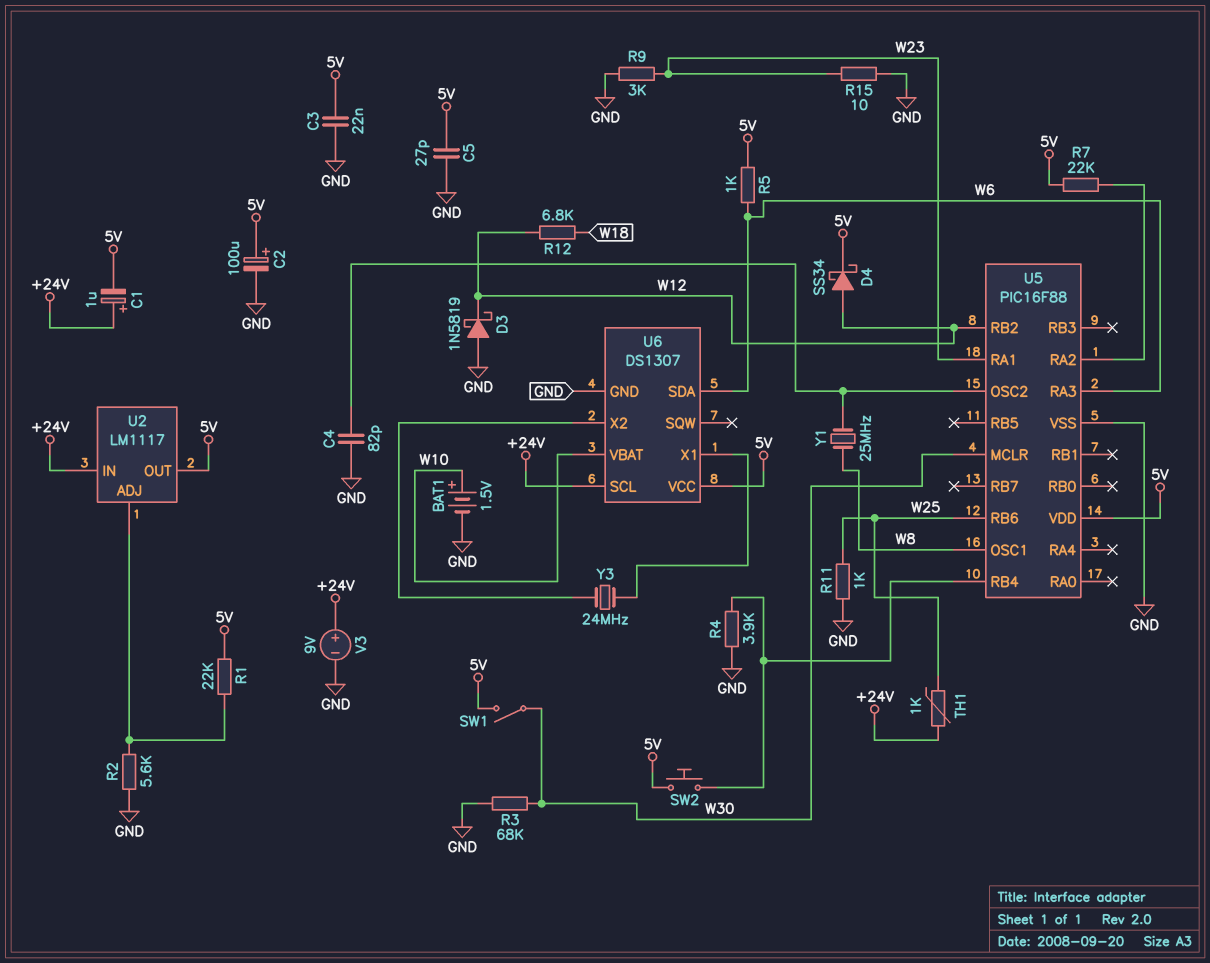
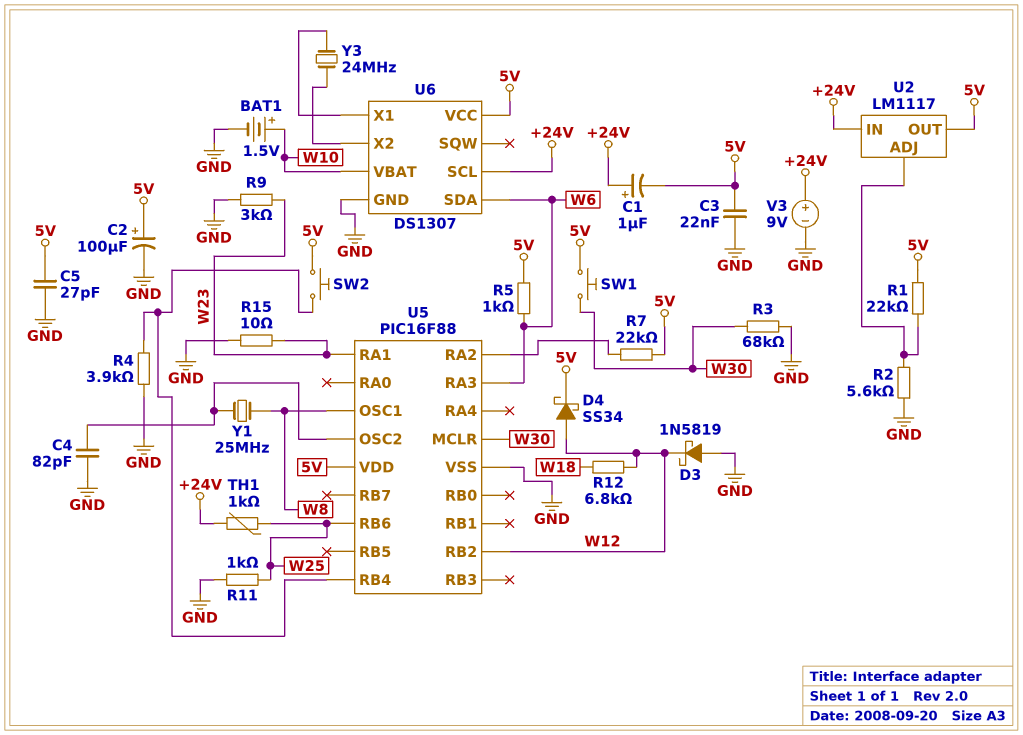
SW1: switch (5V, W30) -> button (5V, W30)

